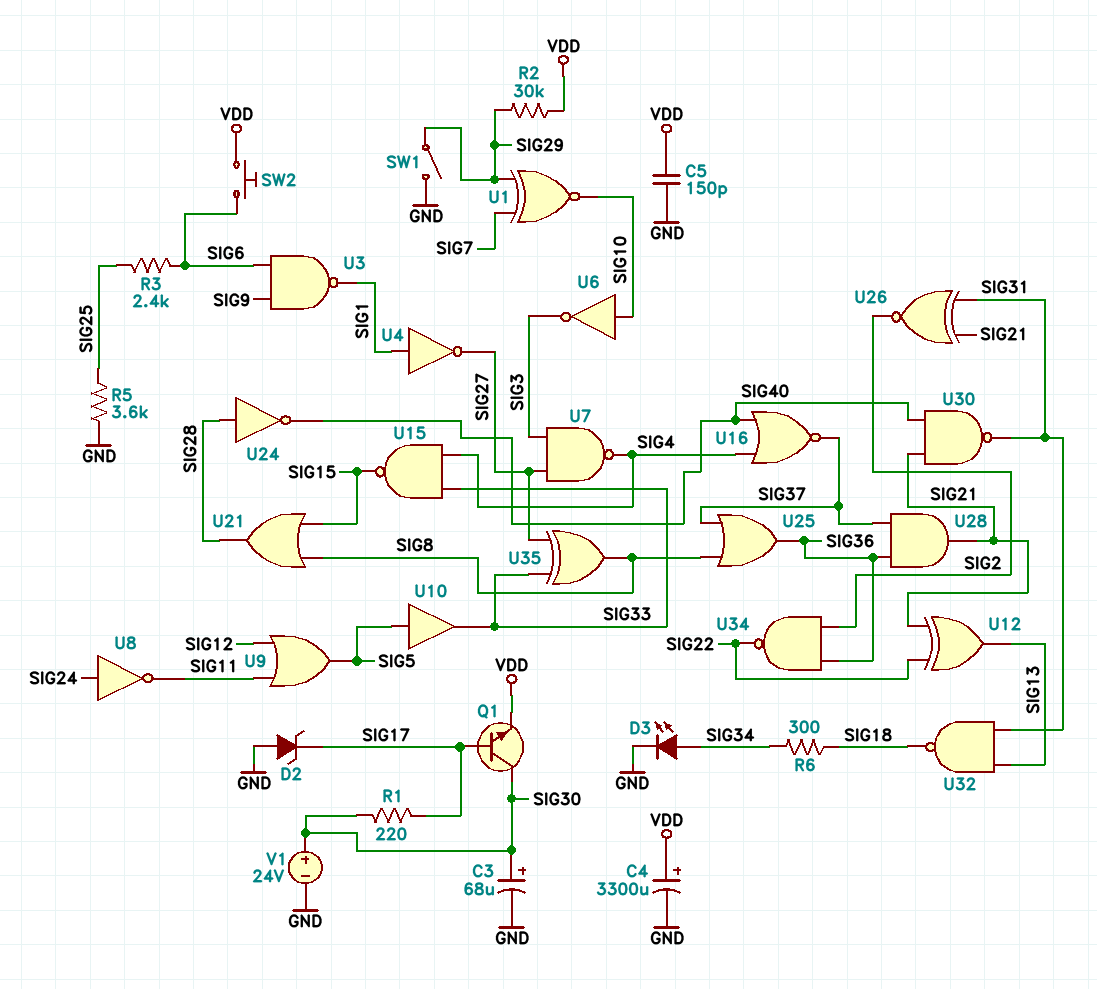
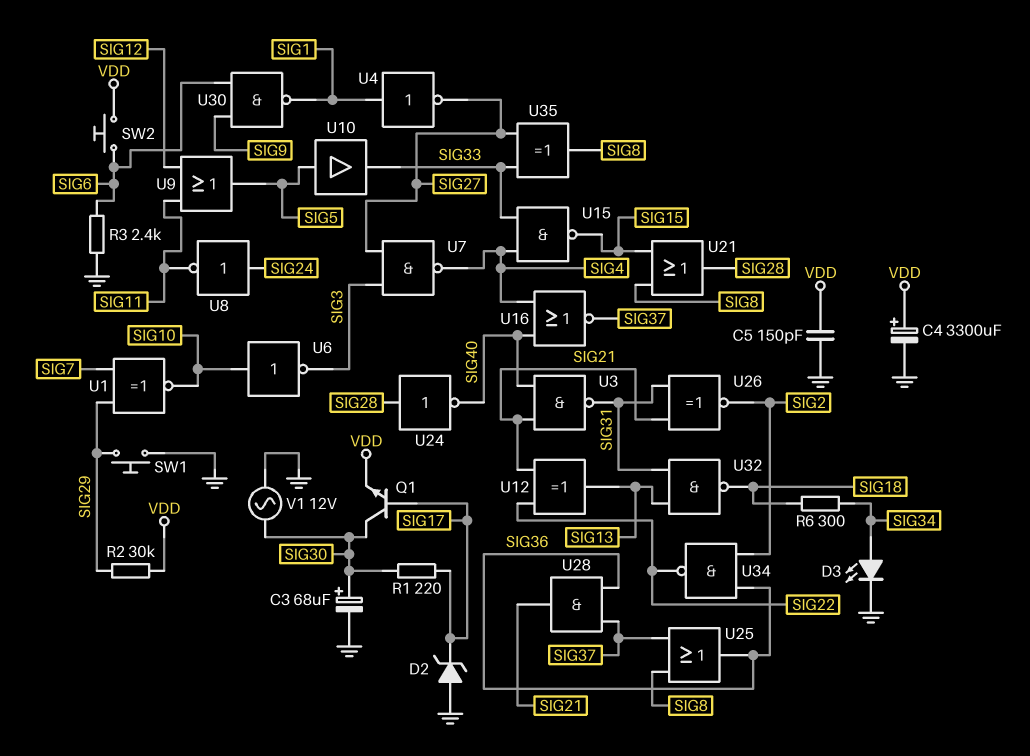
R3: 2.4k (SIG6, SIG25) -> 2.4k (GND, SIG6)
R5: 3.6k (GND, SIG25) -> none
SW1: switch (GND, SIG29) -> button (GND, SIG29)
U3: NAND (in SIG6, in SIG9, out SIG1) -> NAND (in SIG21, in SIG40, out SIG31)
U30: NAND (in SIG21, in SIG40, out SIG31) -> NAND (in SIG6, in SIG9, out SIG1)
V1: 24V (plus SIG30, minus GND) -> AC 12V (GND, SIG30)

